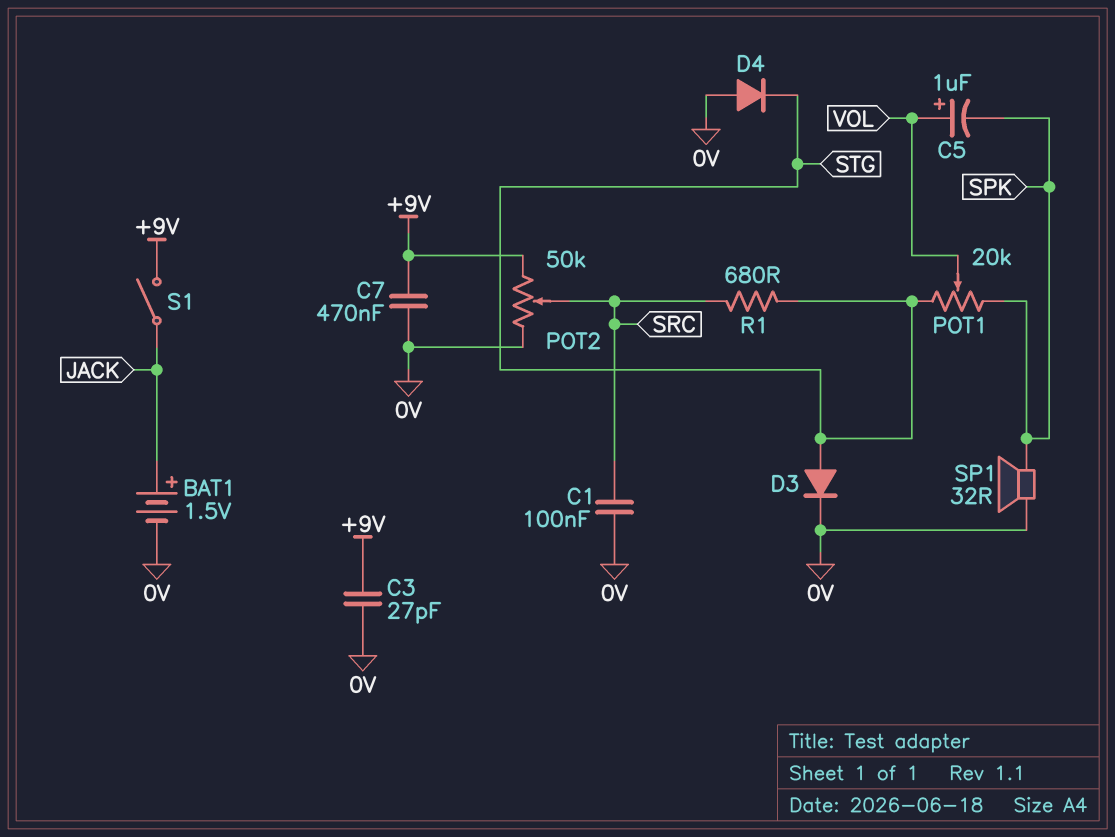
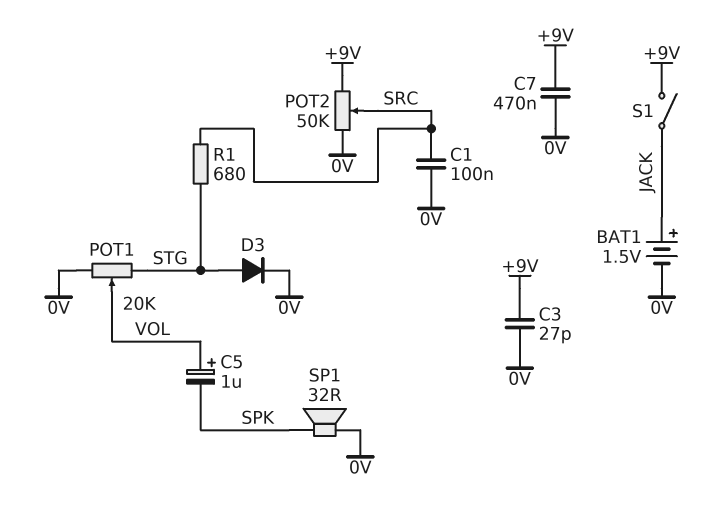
D4: diode (A 0V, K STG) -> none
POT1: 20k (SPK, STG, wiper VOL) -> 20k (0V, STG, wiper VOL)

